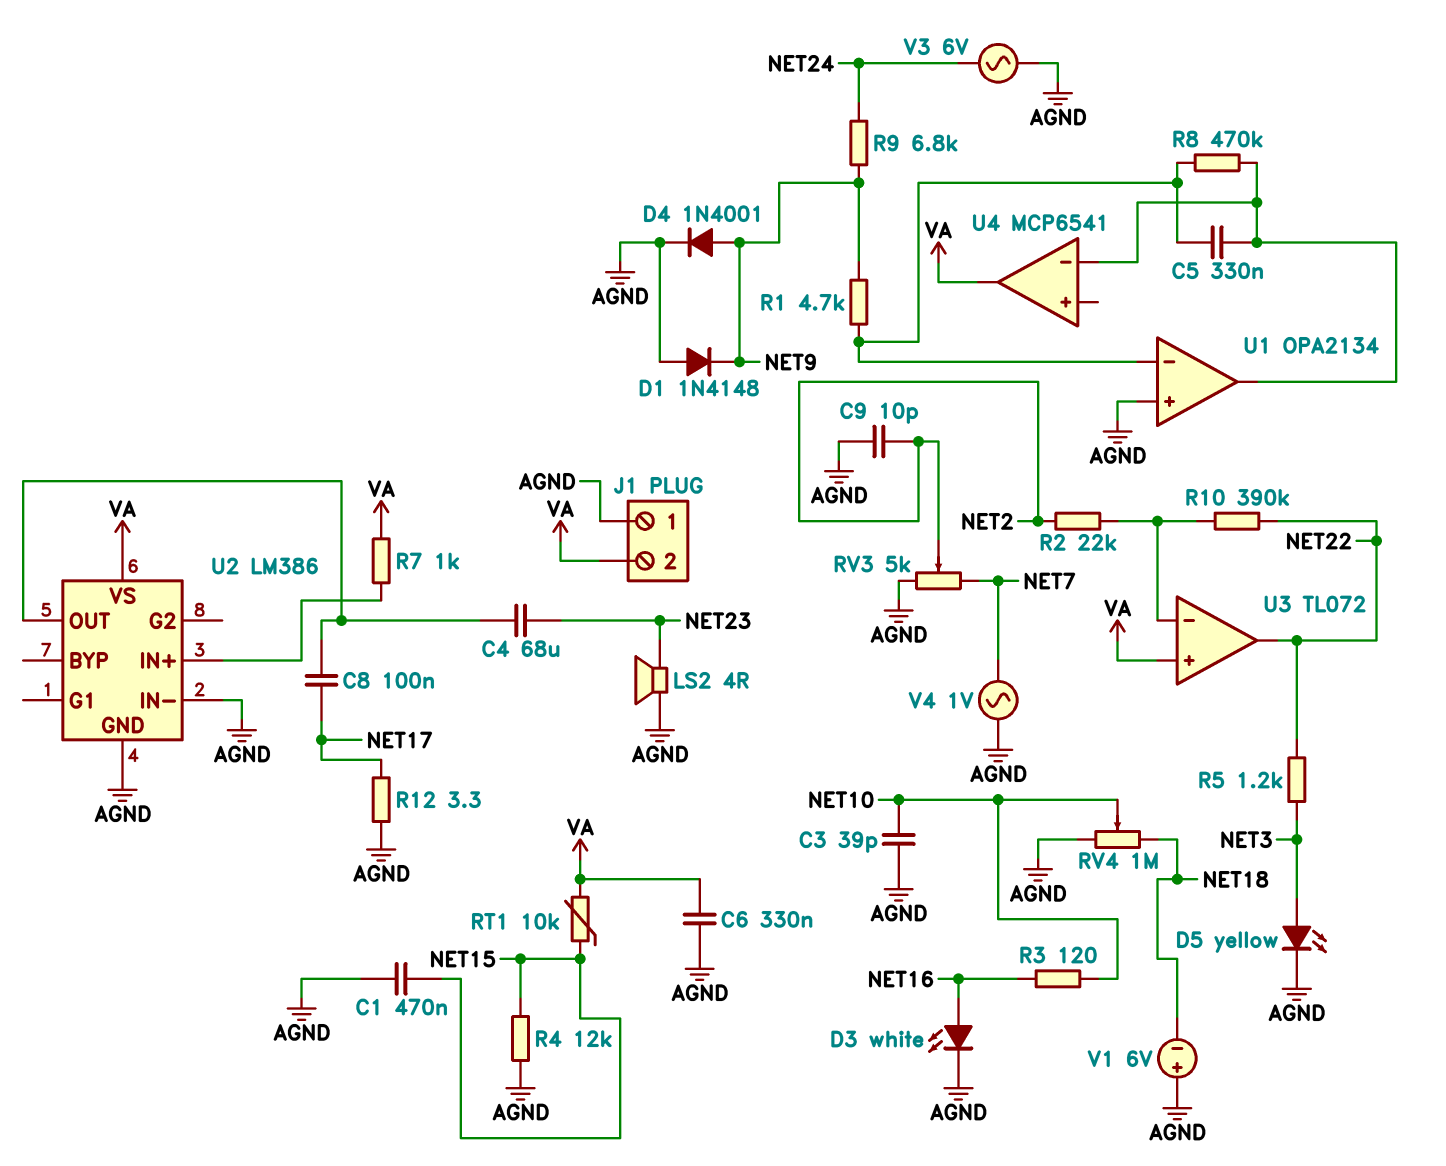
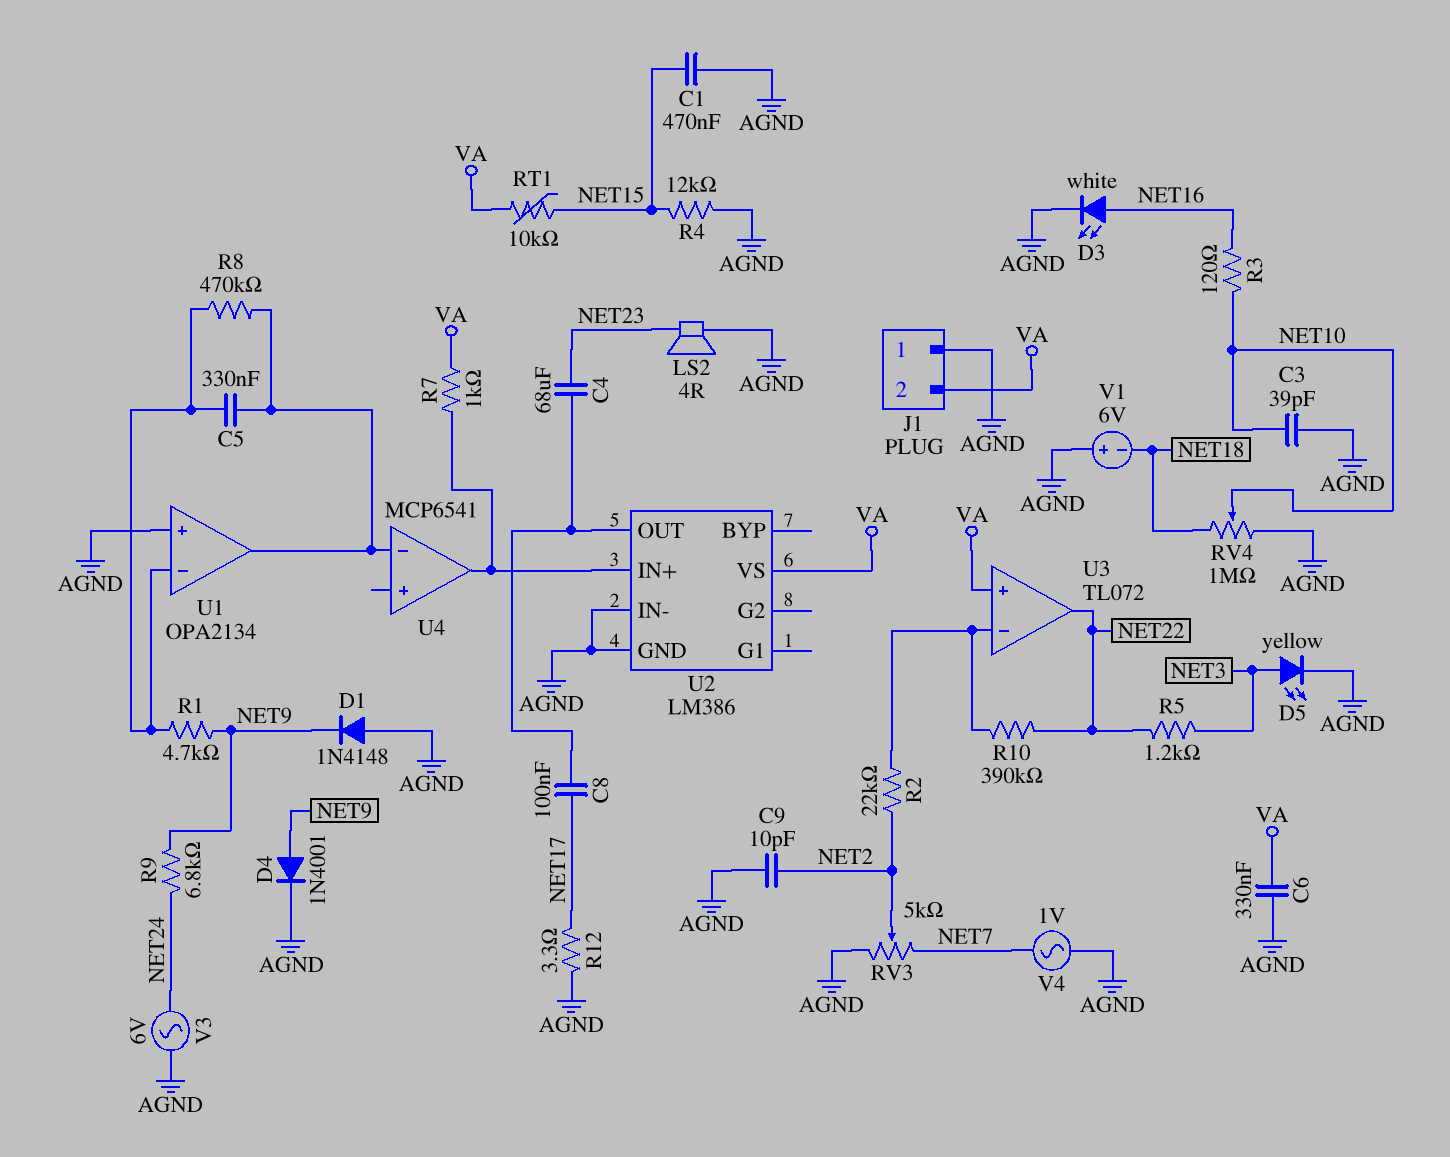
U4 pin out: VA -> U2/IN+

